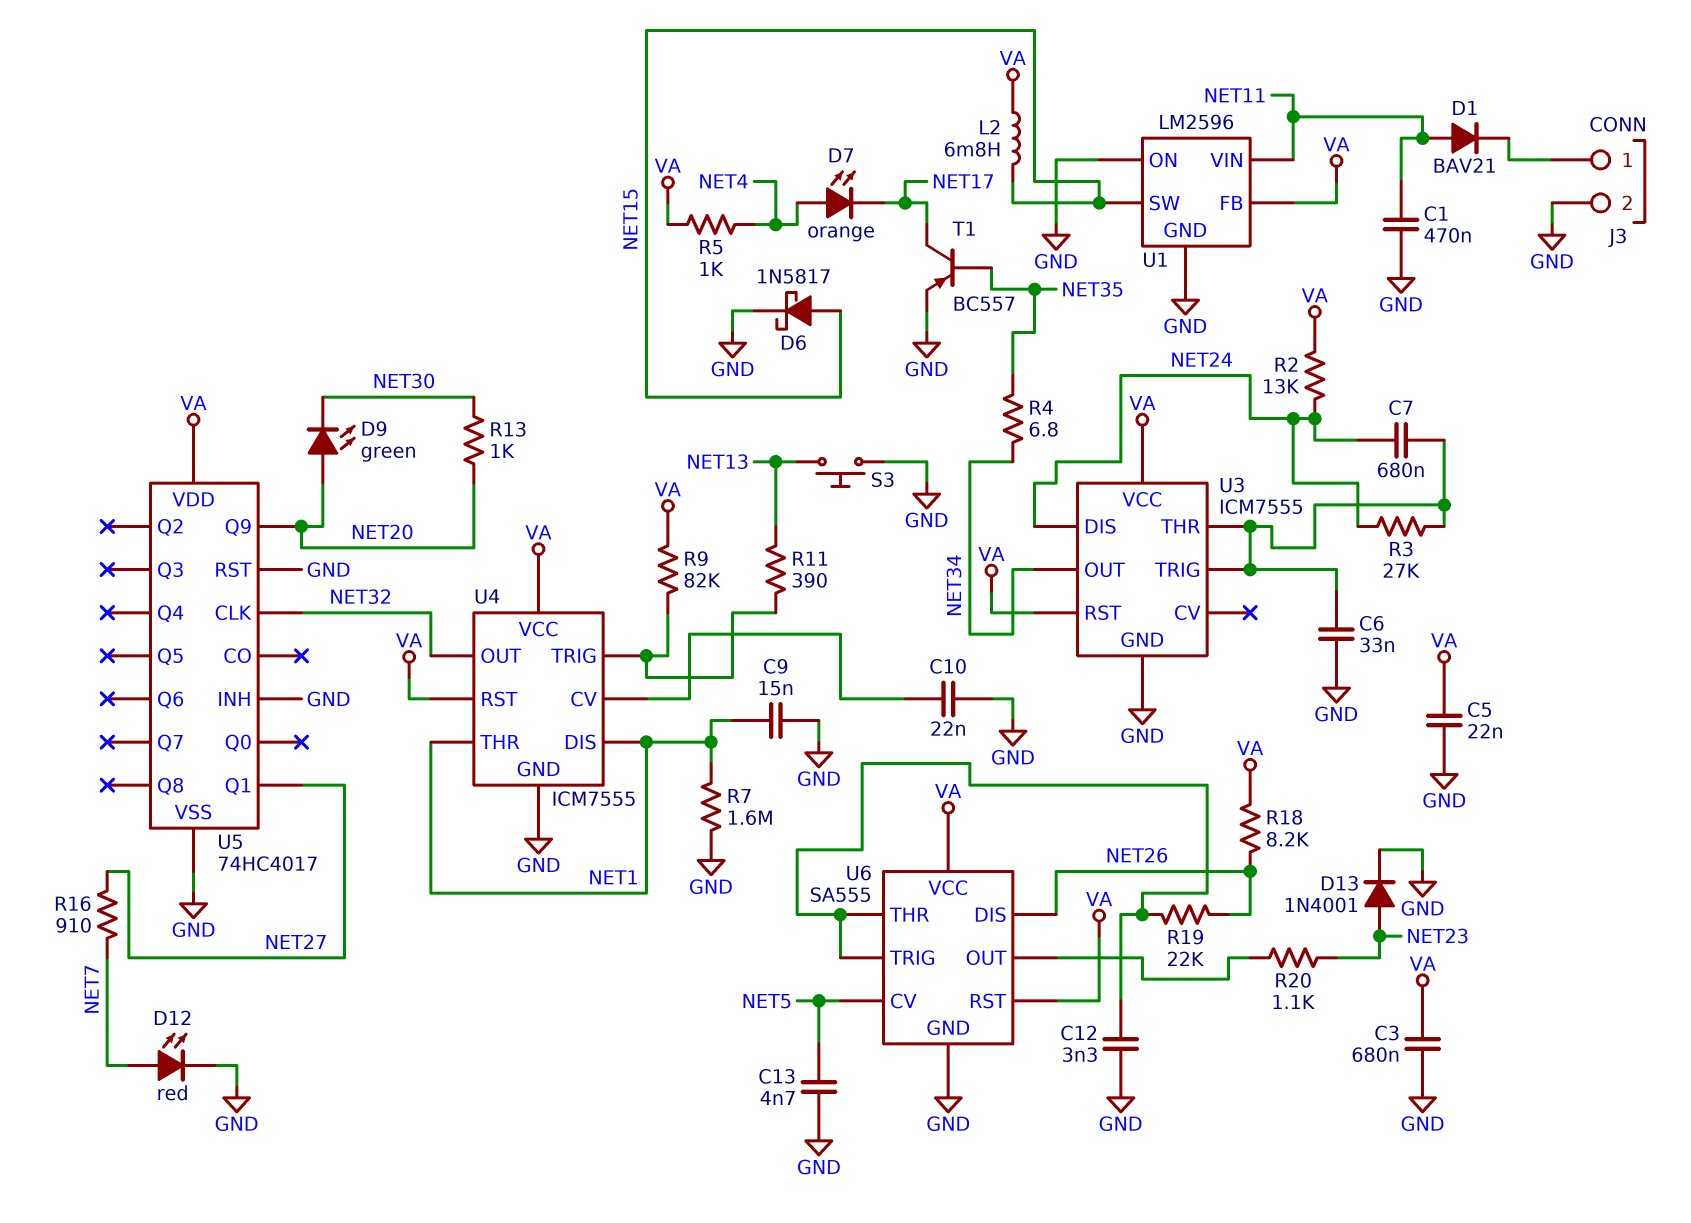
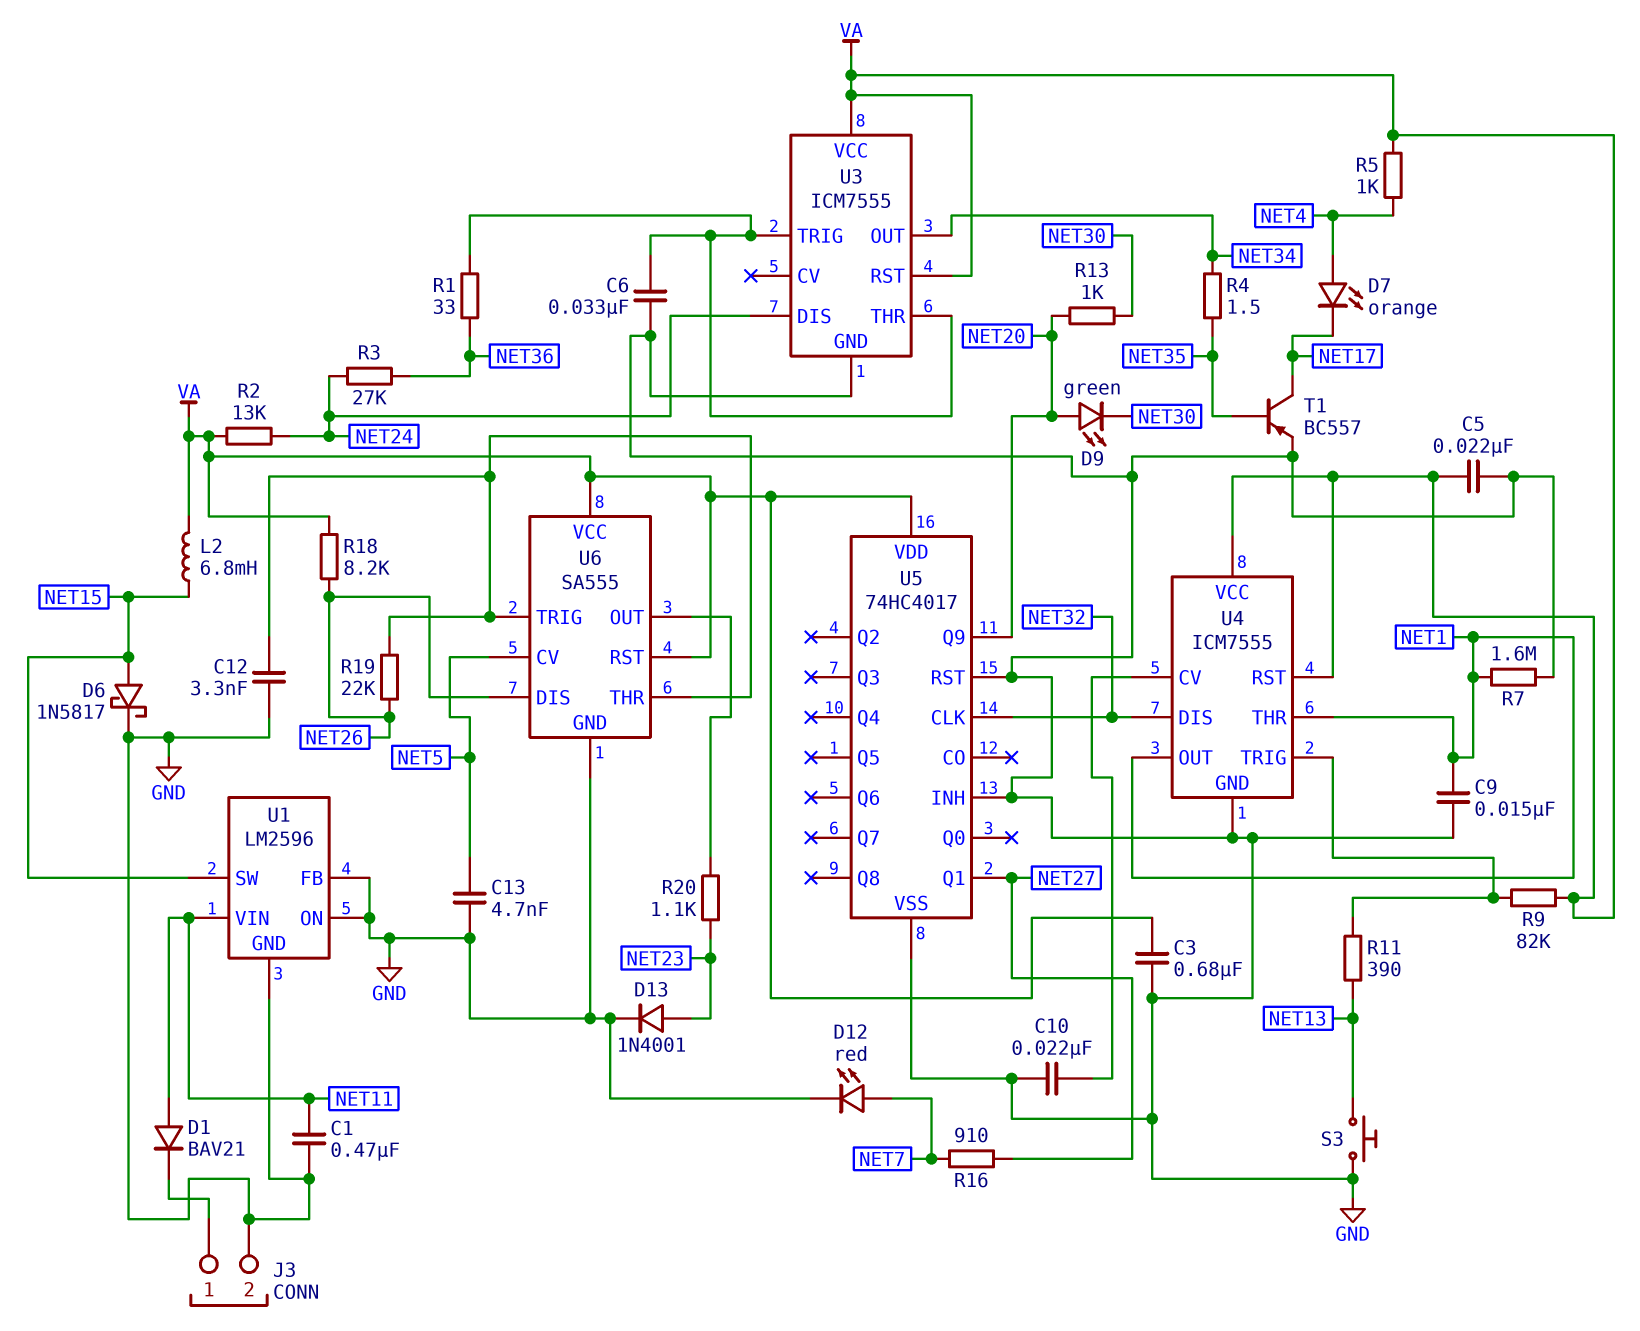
C7: 680nF (NET24, U3/THR) -> none
R1: none -> 33 (NET36, U3/THR)
R3: 27k (NET24, U3/THR) -> 27k (NET24, NET36)
R4: 6.8 (NET34, NET35) -> 1.5 (NET34, NET35)
U1 pin FB: VA -> GND
U4 pin DIS: NET1 -> NET32
U4 pin OUT: NET32 -> NET1

